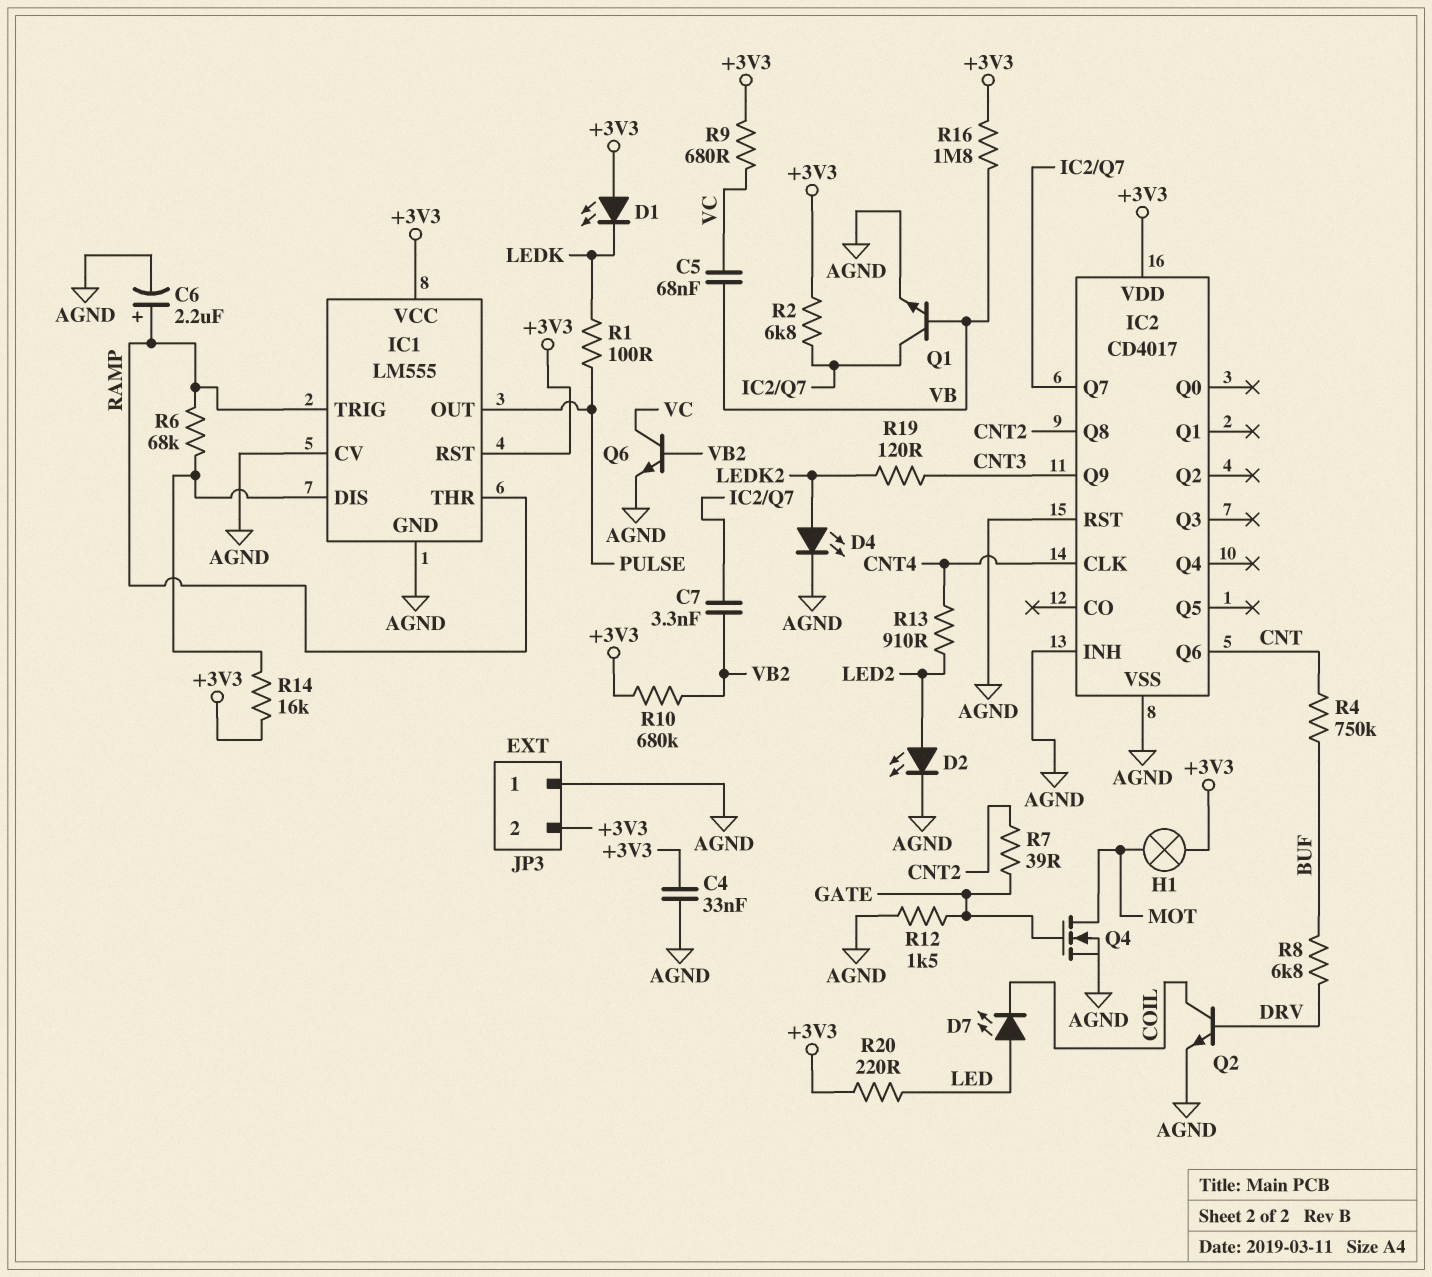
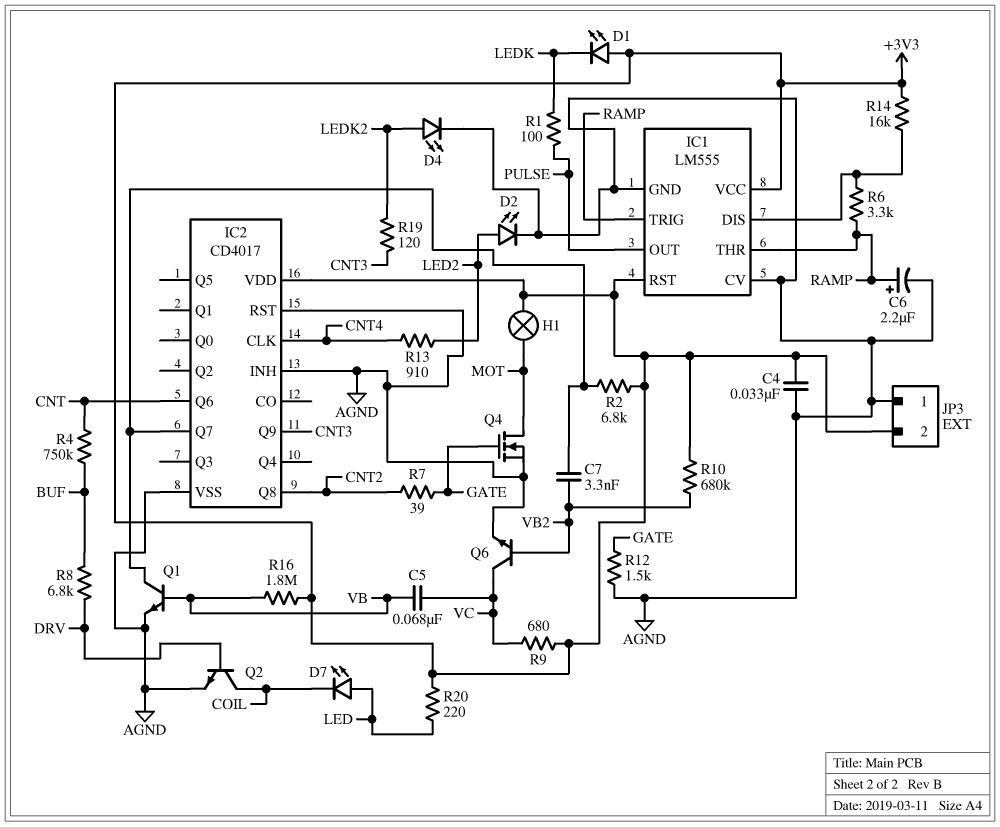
R6: 68k (IC1/DIS, RAMP) -> 3.3k (IC1/DIS, RAMP)

